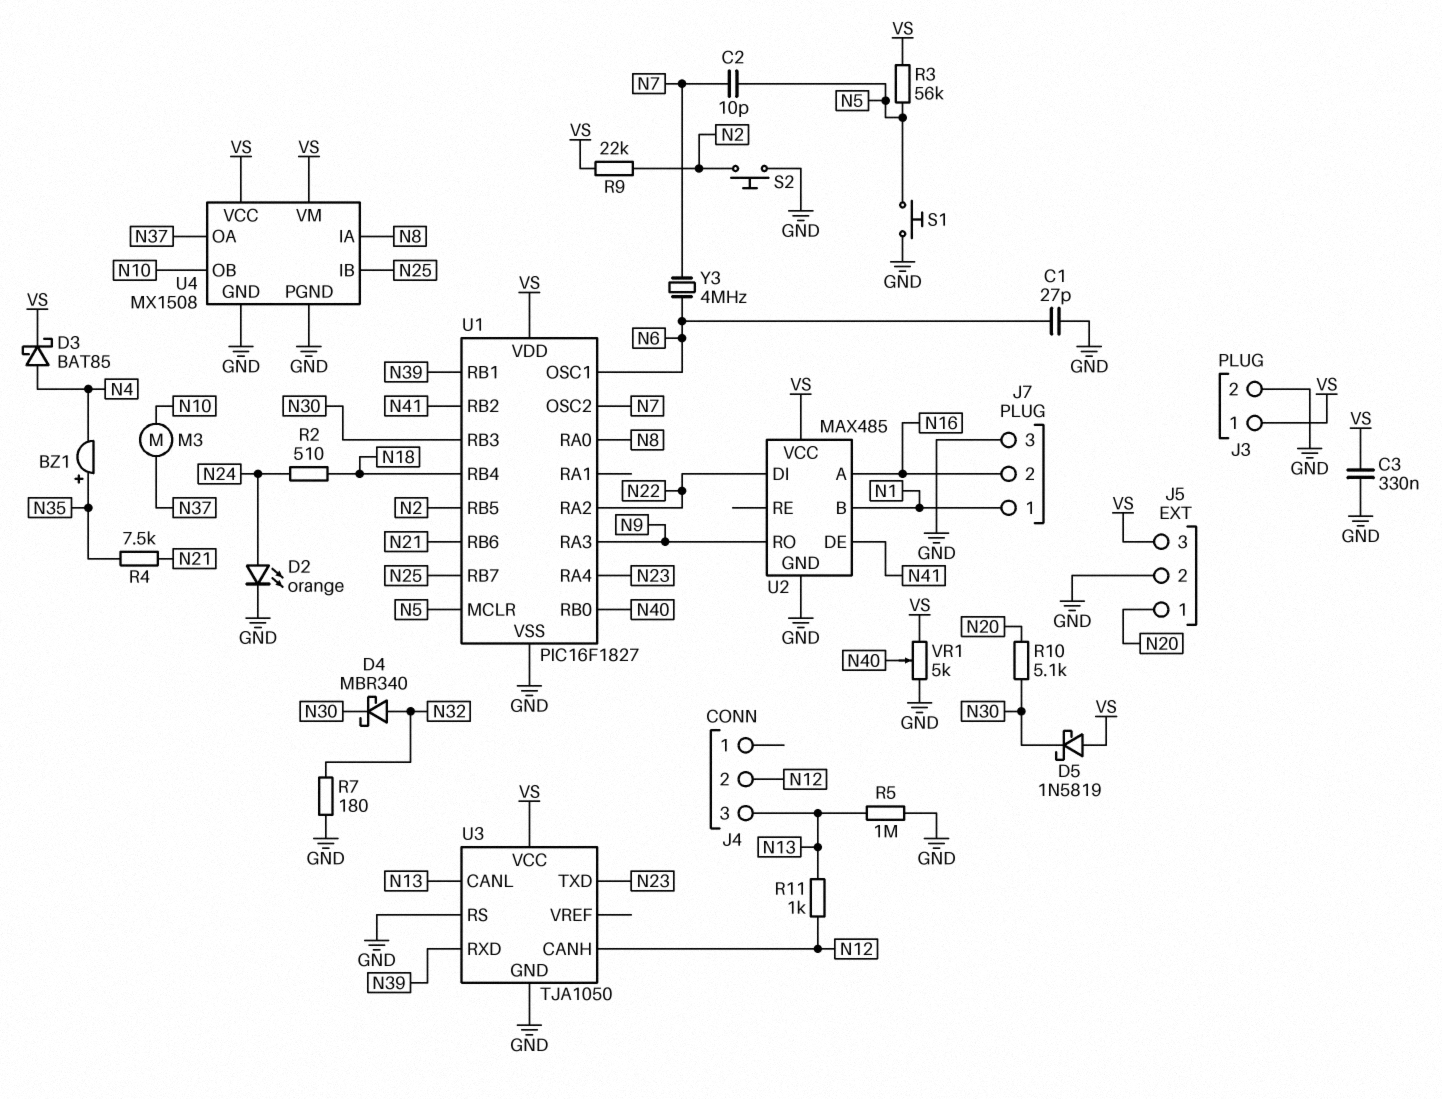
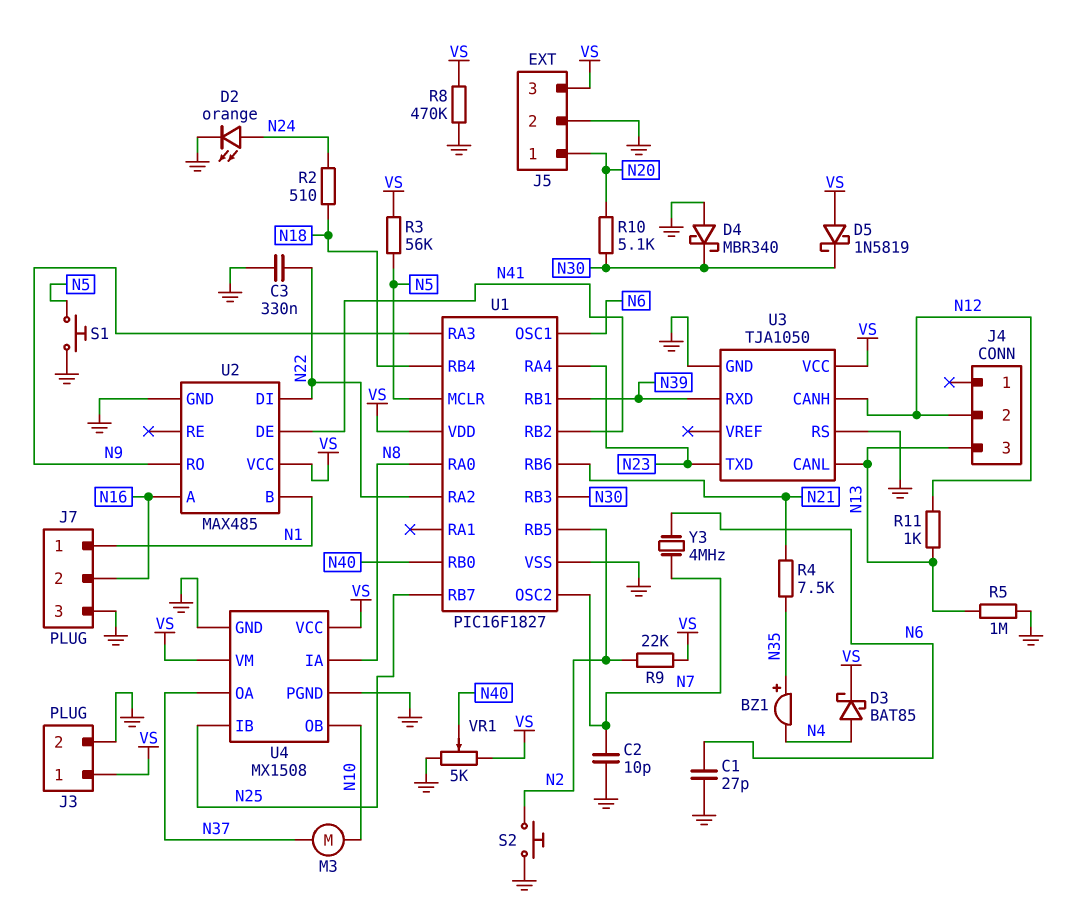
C2: 10pF (N5, N7) -> 10pF (GND, N7)
C3: 330nF (GND, VS) -> 330nF (GND, N22)
D4: schottky MBR340 (A N32, K N30) -> schottky MBR340 (A GND, K N30)
R7: 180 (GND, N32) -> none
R8: none -> 470k (GND, VS)

